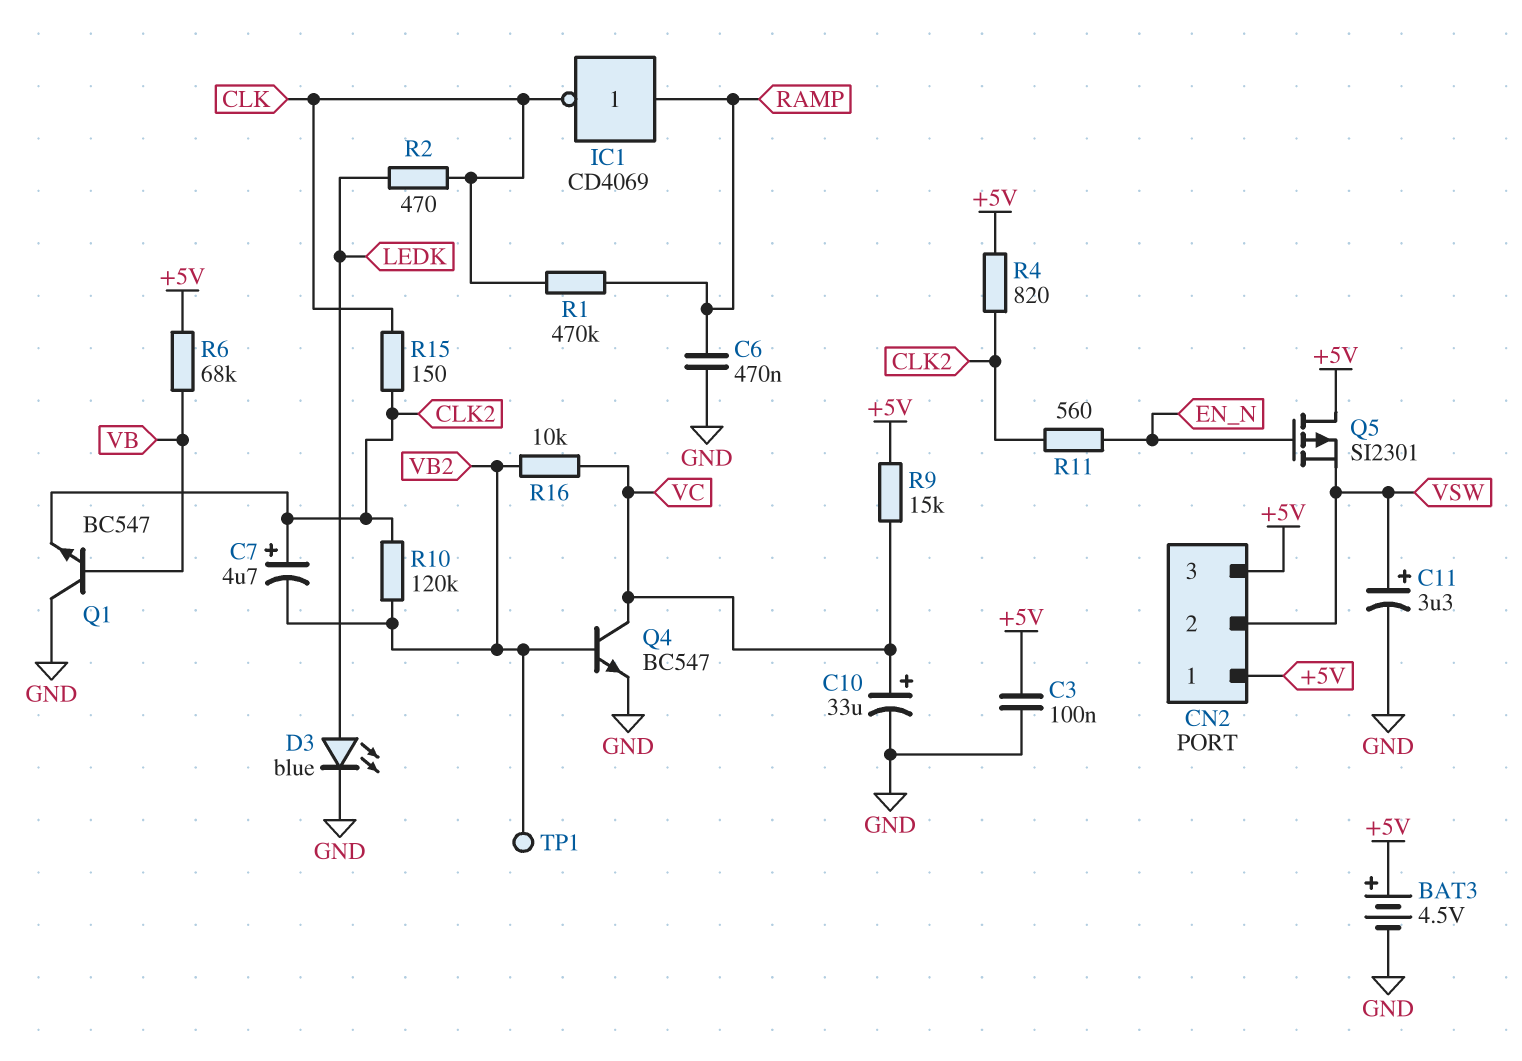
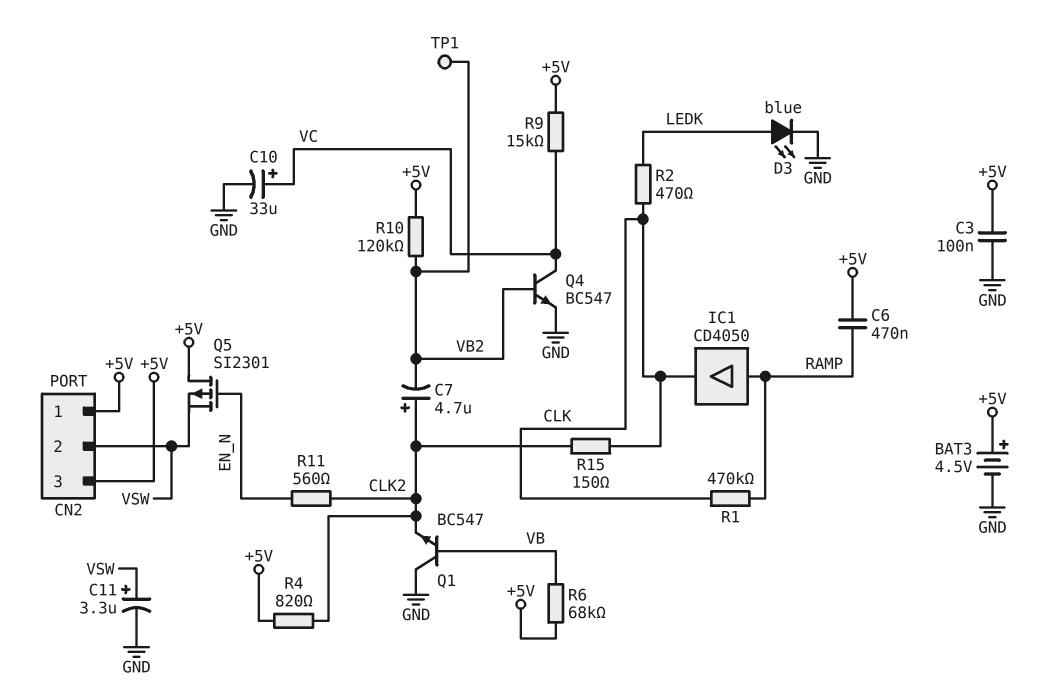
C6: 470nF (GND, RAMP) -> 470nF (+5V, RAMP)
IC1: NOT CD4069 (in RAMP, out CLK) -> buffer CD4050 (in RAMP, out CLK)
R10: 120k (CLK2, VB2) -> 120k (+5V, VB2)
R16: 10k (VB2, VC) -> none

